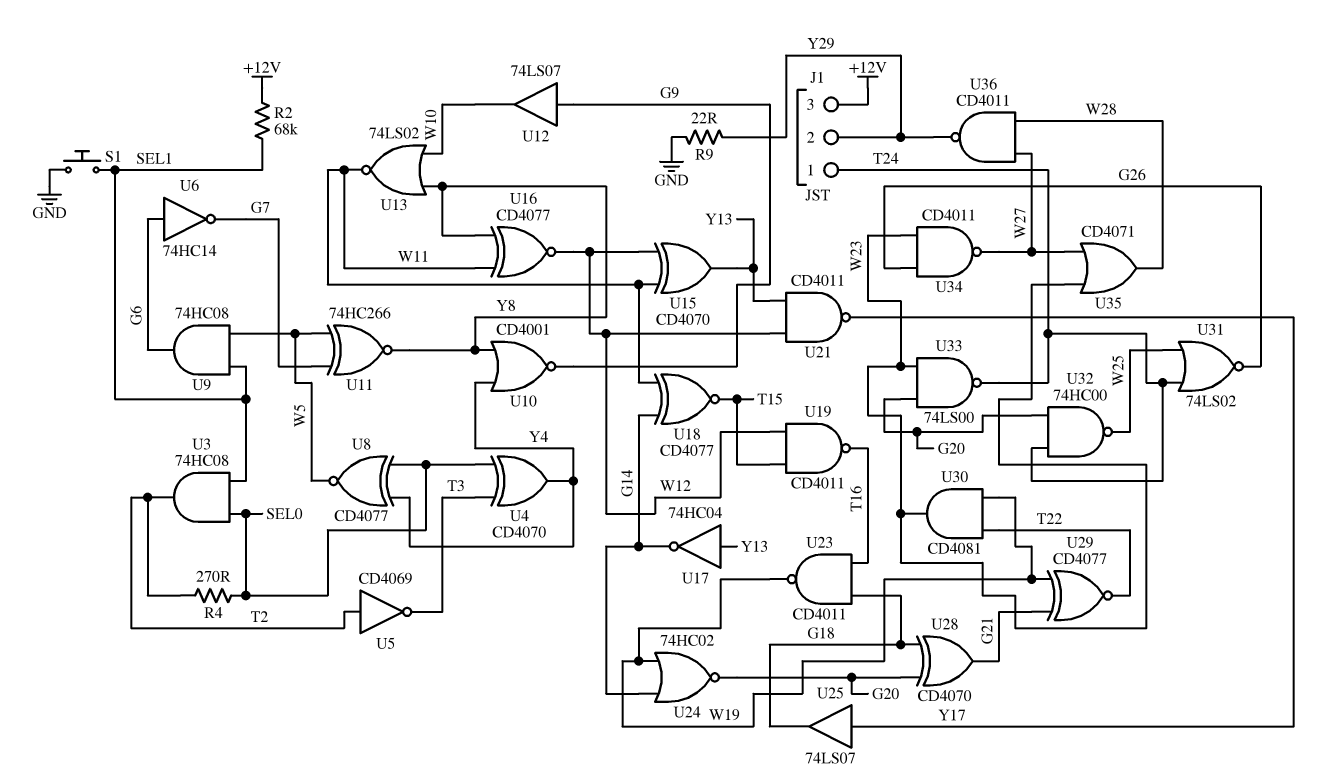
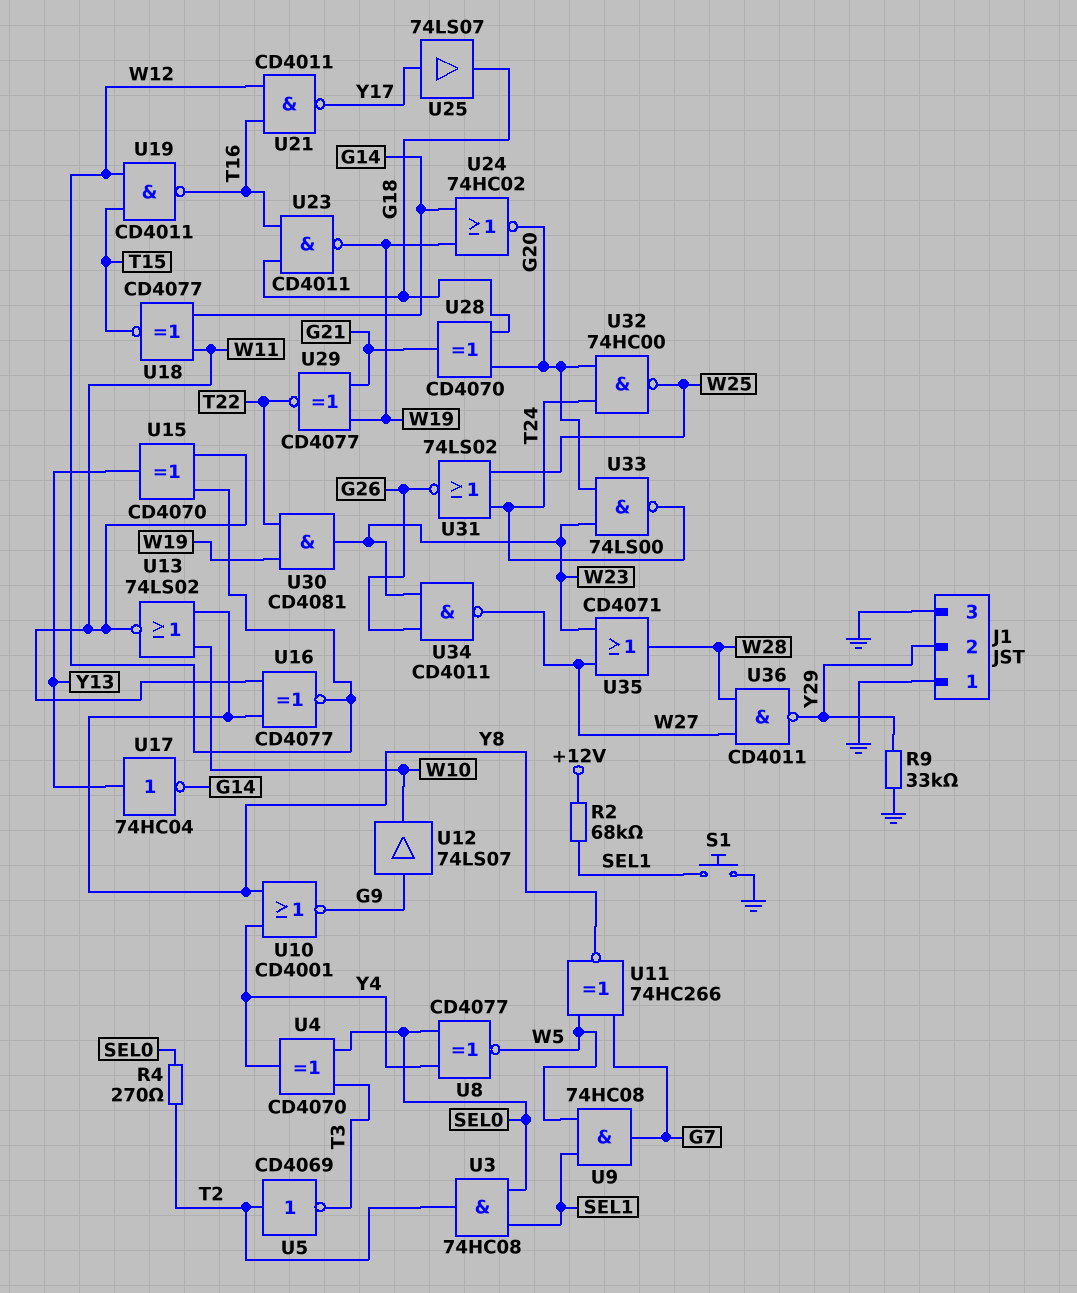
J1 pin 1: T24 -> GND
J1 pin 3: +12V -> GND
R9: 22 (GND, Y29) -> 33k (GND, Y29)
U6: NOT 74HC14 (in G6, out G7) -> none
U9: AND 74HC08 (in SEL1, in W5, out G6) -> AND 74HC08 (in SEL1, in W5, out G7)
U21: NAND CD4011 (in W12, in Y13, out Y17) -> NAND CD4011 (in T16, in W12, out Y17)

